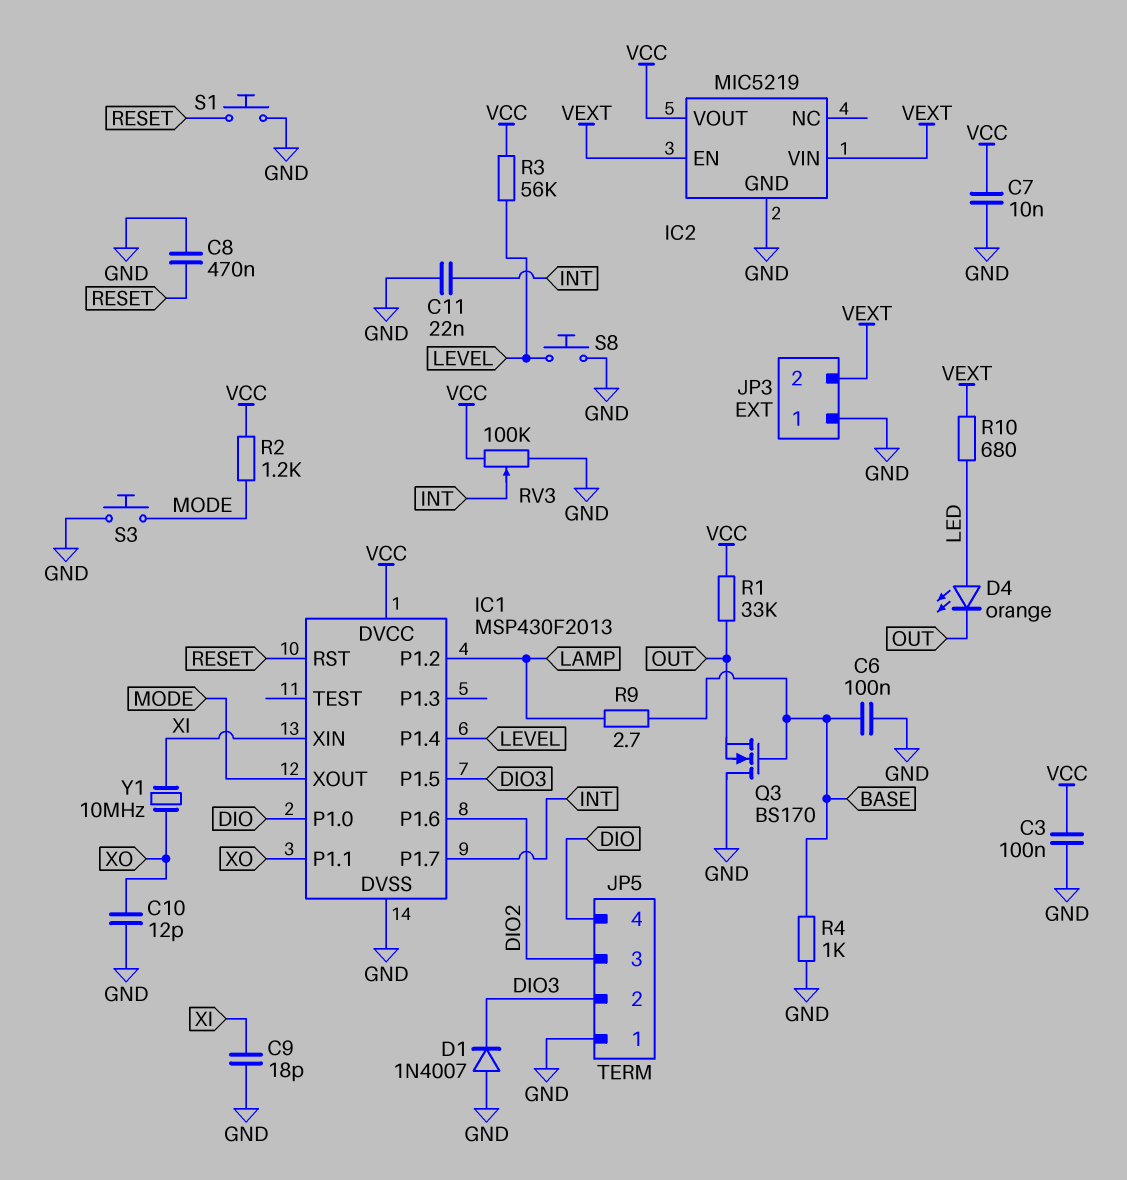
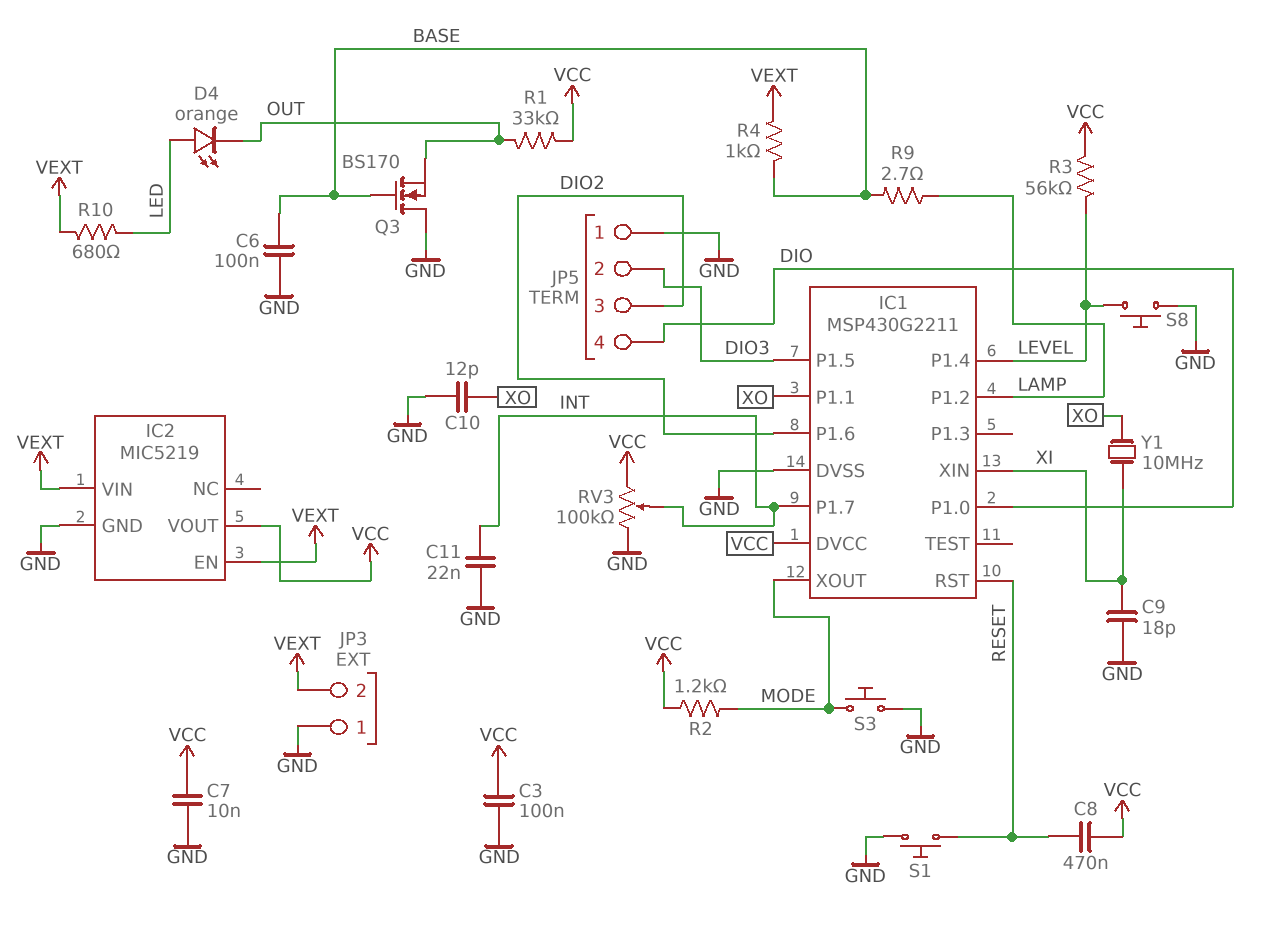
C8: 470nF (GND, RESET) -> 470nF (RESET, VCC)
D1: diode 1N4007 (A GND, K DIO3) -> none
IC1: MSP430F2013 -> MSP430G2211
R4: 1k (BASE, GND) -> 1k (BASE, VEXT)

